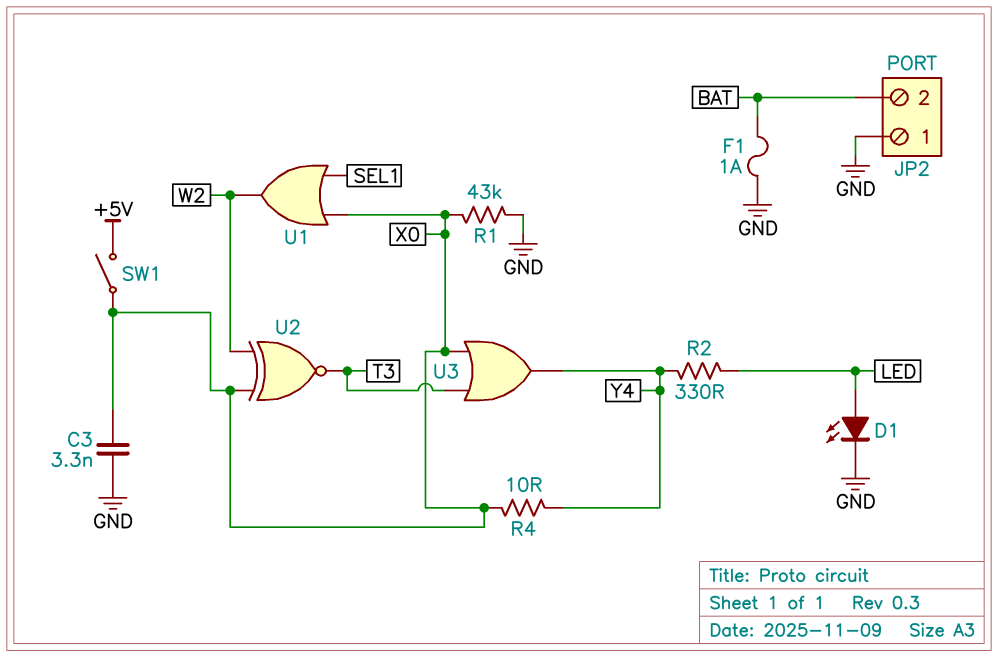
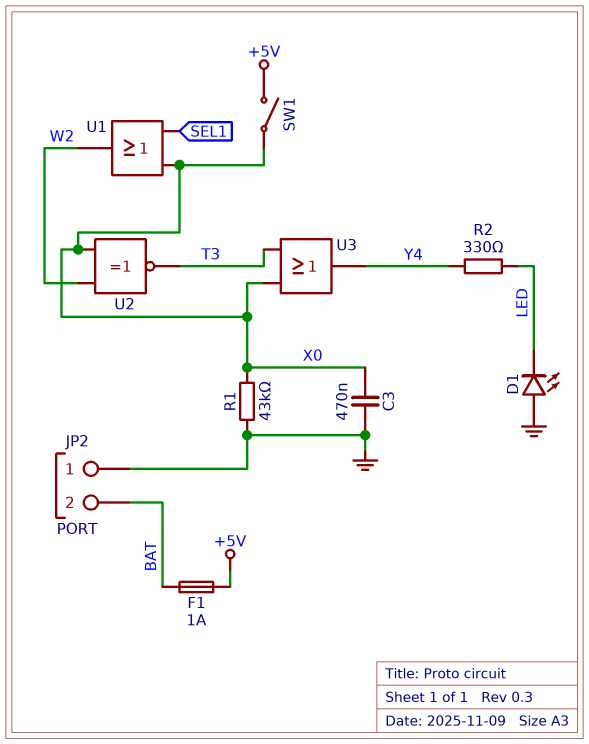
C3: 3.3nF (GND, X0) -> 470nF (GND, X0)
D1: LED (A LED, K GND) -> LED (A GND, K LED)
F1: 1A (BAT, GND) -> 1A (+5V, BAT)
R4: 10 (X0, Y4) -> none

